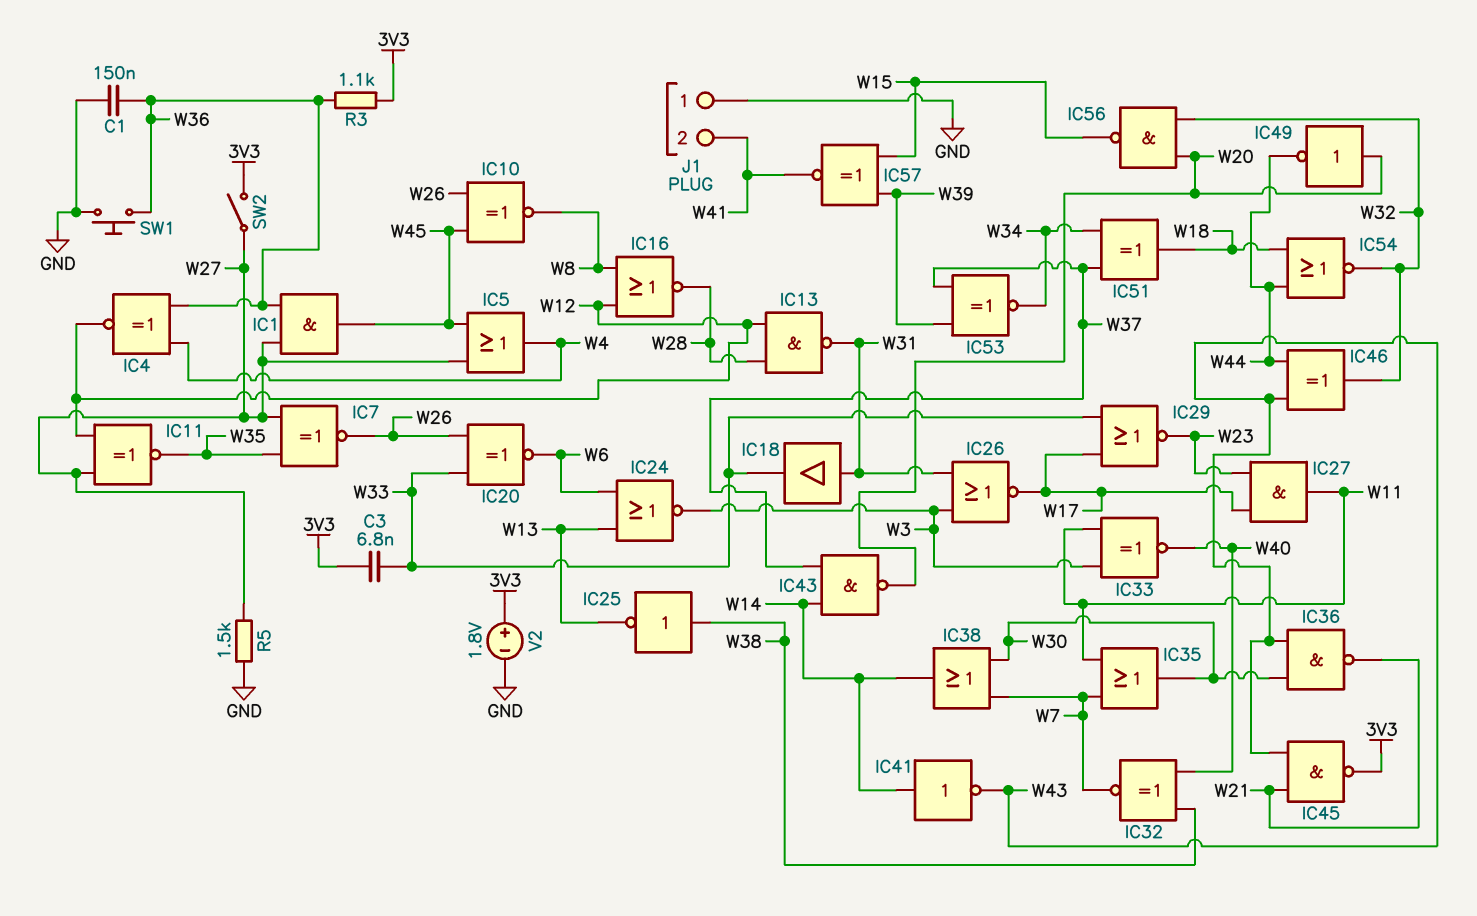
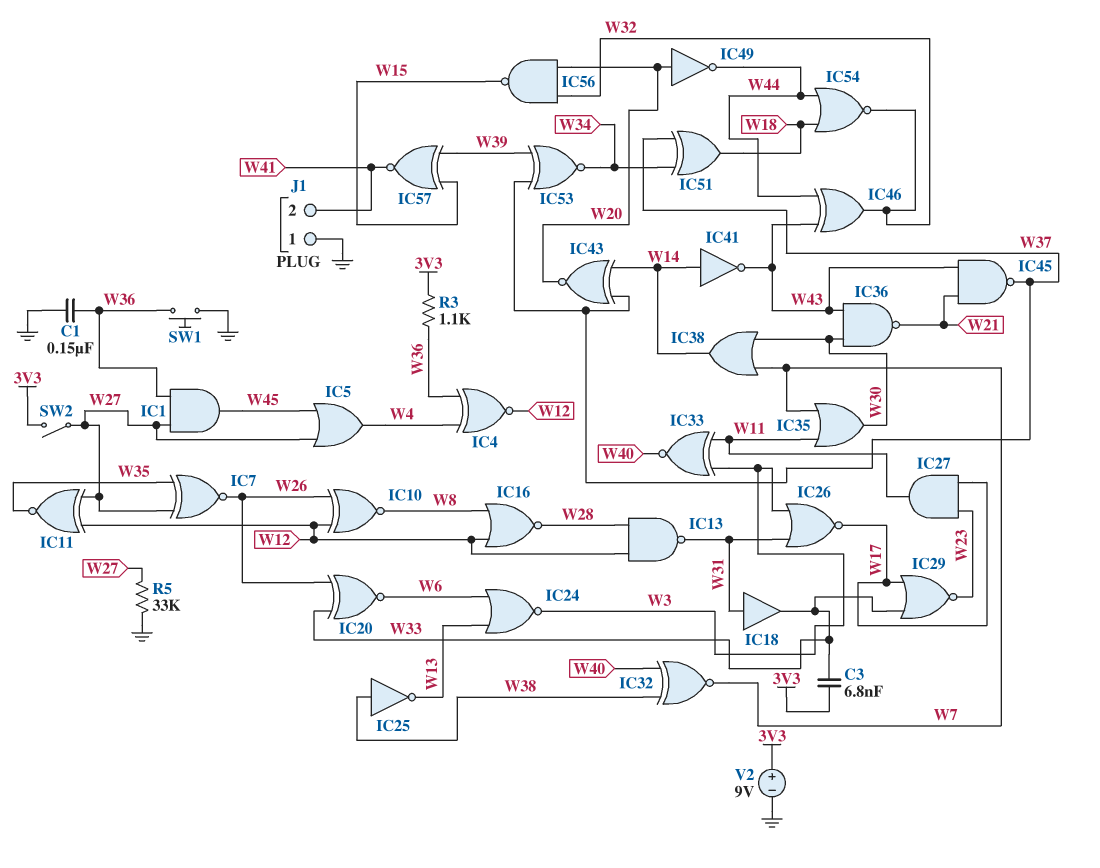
IC10: XNOR (in W26, in W45, out W8) -> XNOR (in W12, in W26, out W8)
IC43: NAND (in W14, in W37, out W20) -> XNOR (in W14, in W37, out W20)
IC45: NAND (in W21, in W43, out 3V3) -> NAND (in W21, in W43, out W37)
R5: 1.5k (GND, W27) -> 33k (GND, W27)
V2: 1.8V (plus 3V3, minus GND) -> 9V (plus 3V3, minus GND)

